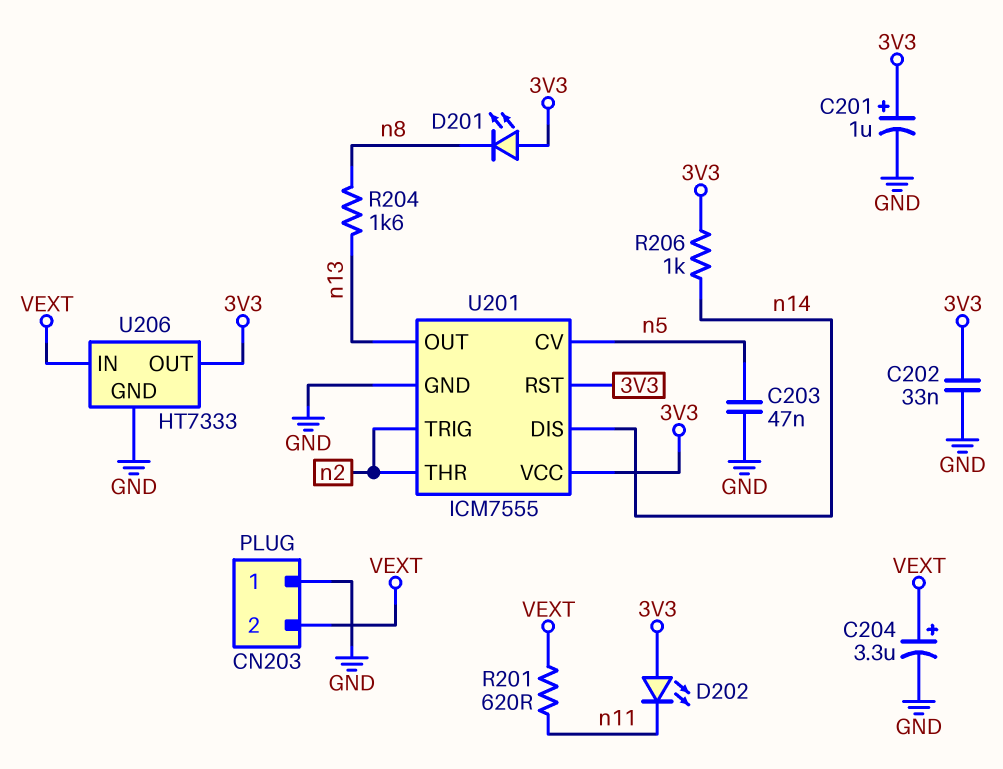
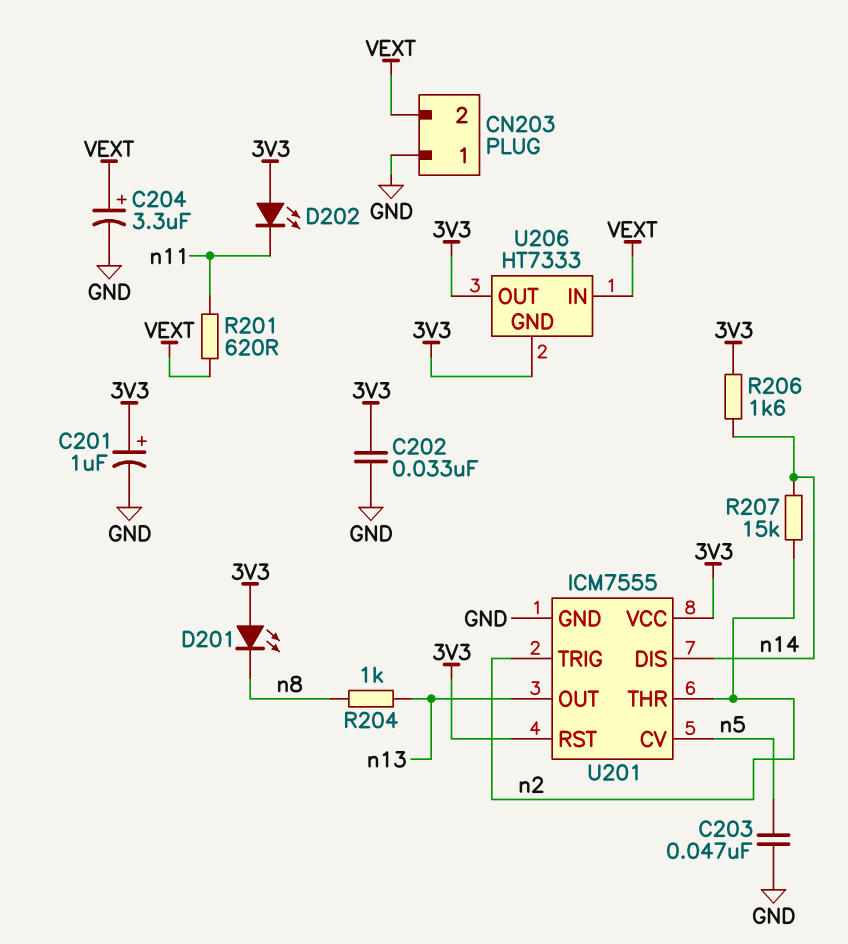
R204: 1.6k (n8, n13) -> 1k (n8, n13)
R206: 1k (3V3, n14) -> 1.6k (3V3, n14)
R207: none -> 15k (n2, n14)
U206 pin GND: GND -> 3V3

